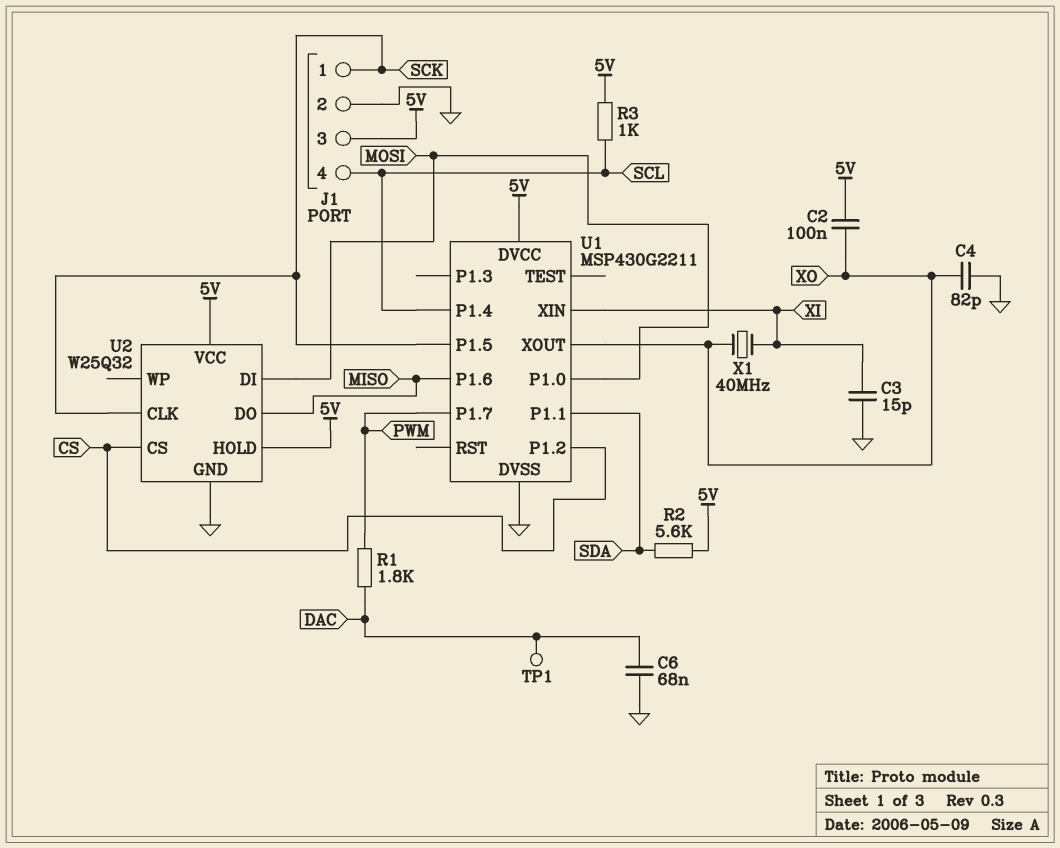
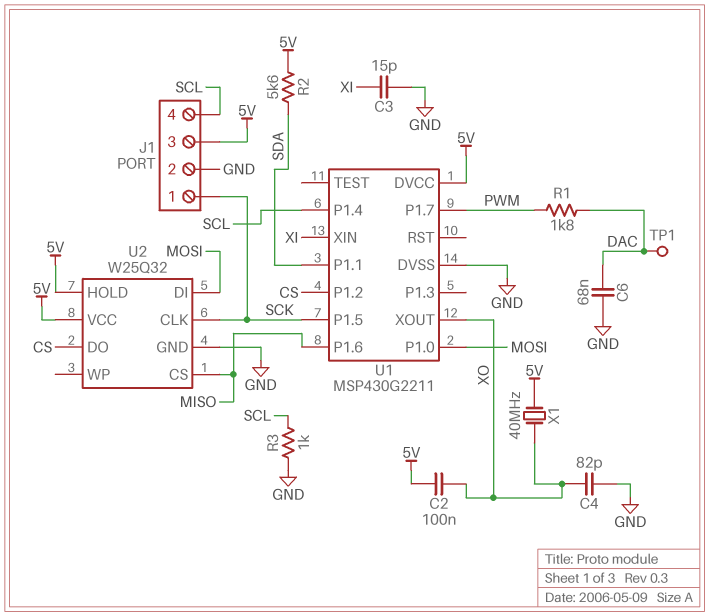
R3: 1k (5V, SCL) -> 1k (GND, SCL)
U2 pin CS: CS -> MISO
U2 pin DO: MISO -> CS
X1: 40MHz (XI, XO) -> 40MHz (5V, XO)

